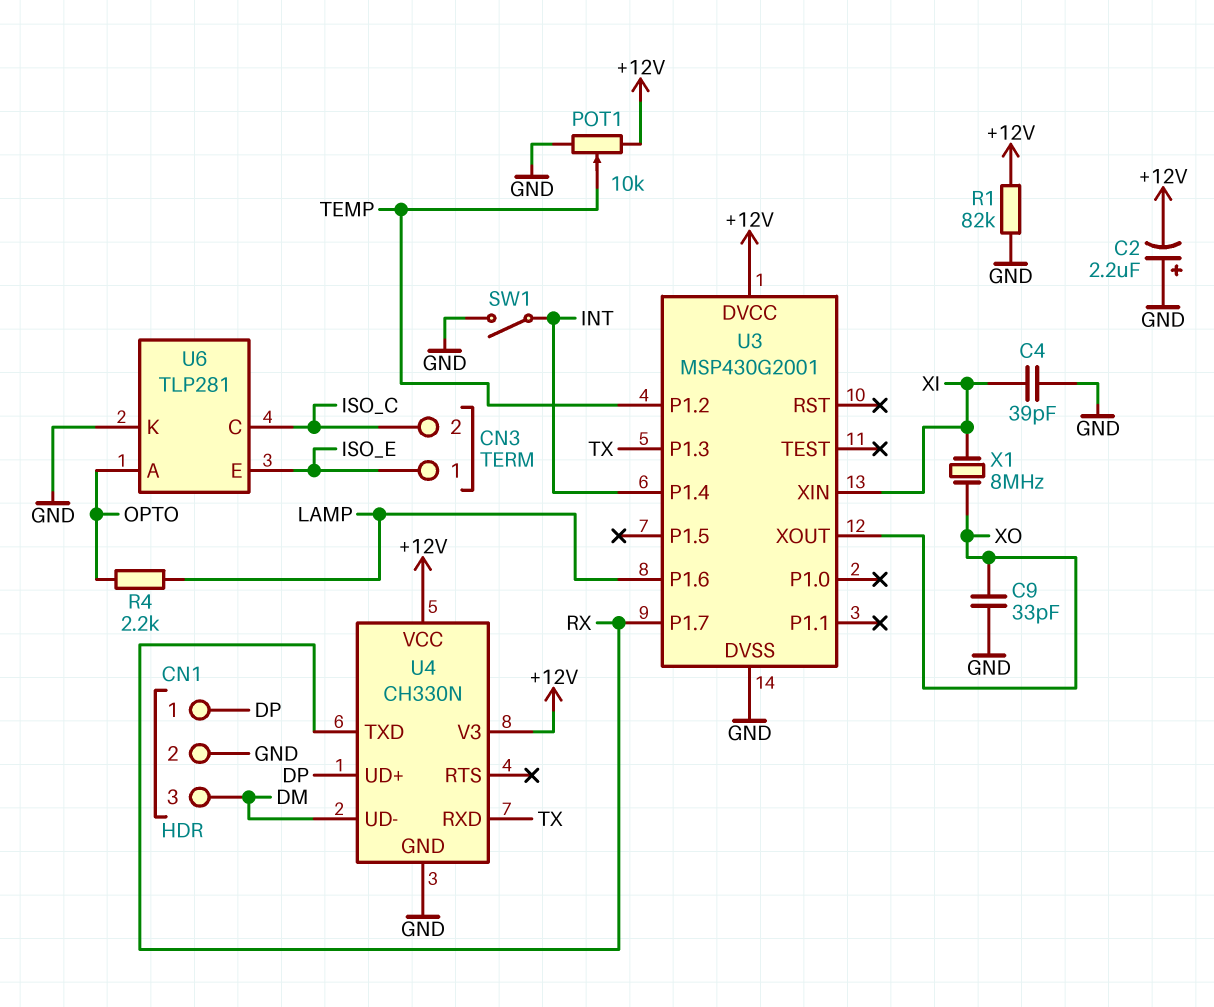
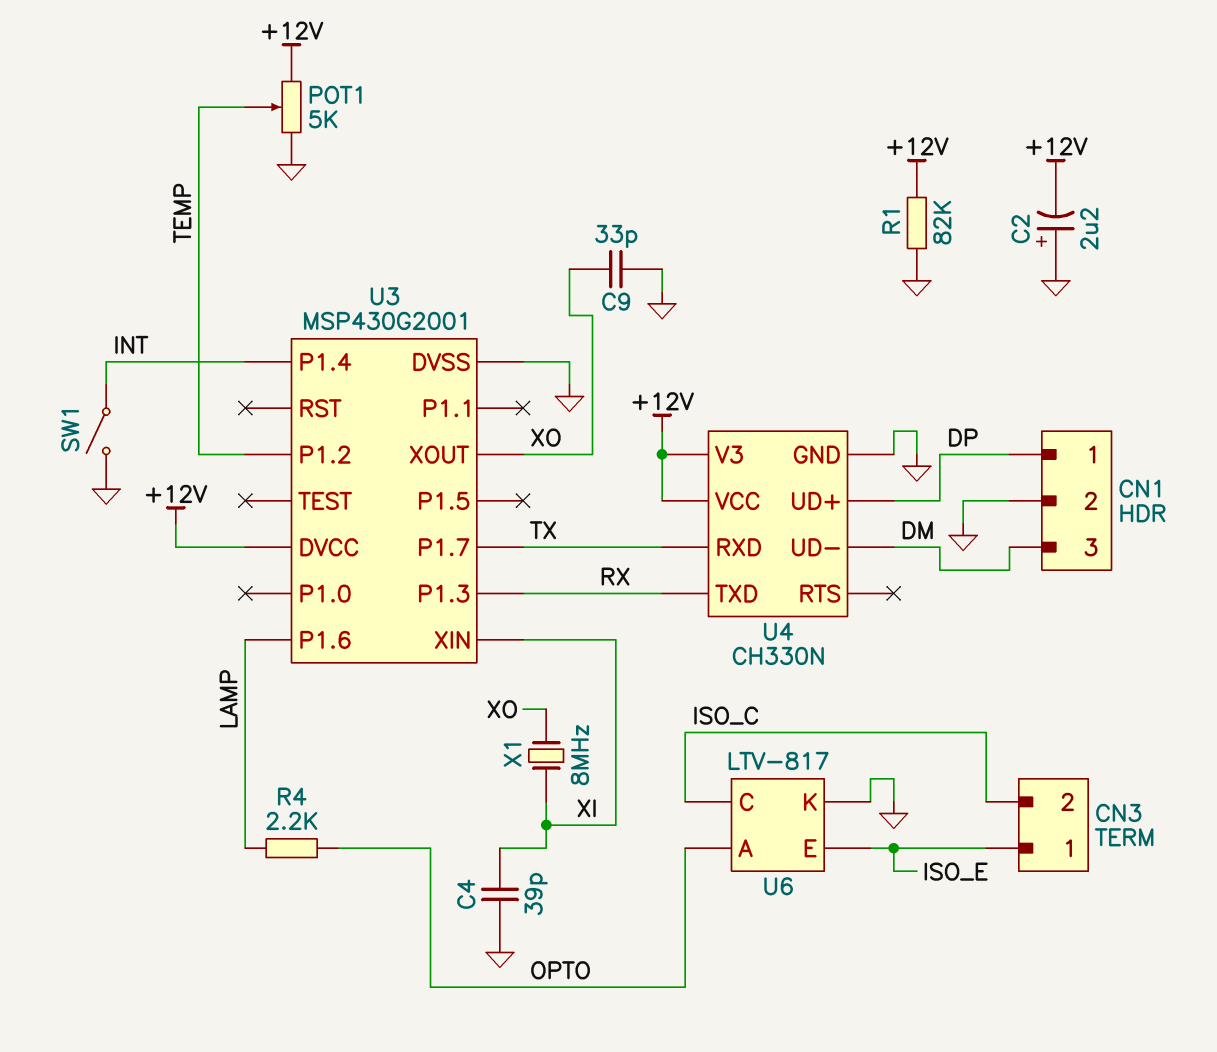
POT1: 10k (+12V, GND, wiper TEMP) -> 5k (+12V, GND, wiper TEMP)
U3 pin P1.3: TX -> RX
U3 pin P1.7: RX -> TX
U6: TLP281 -> LTV-817

